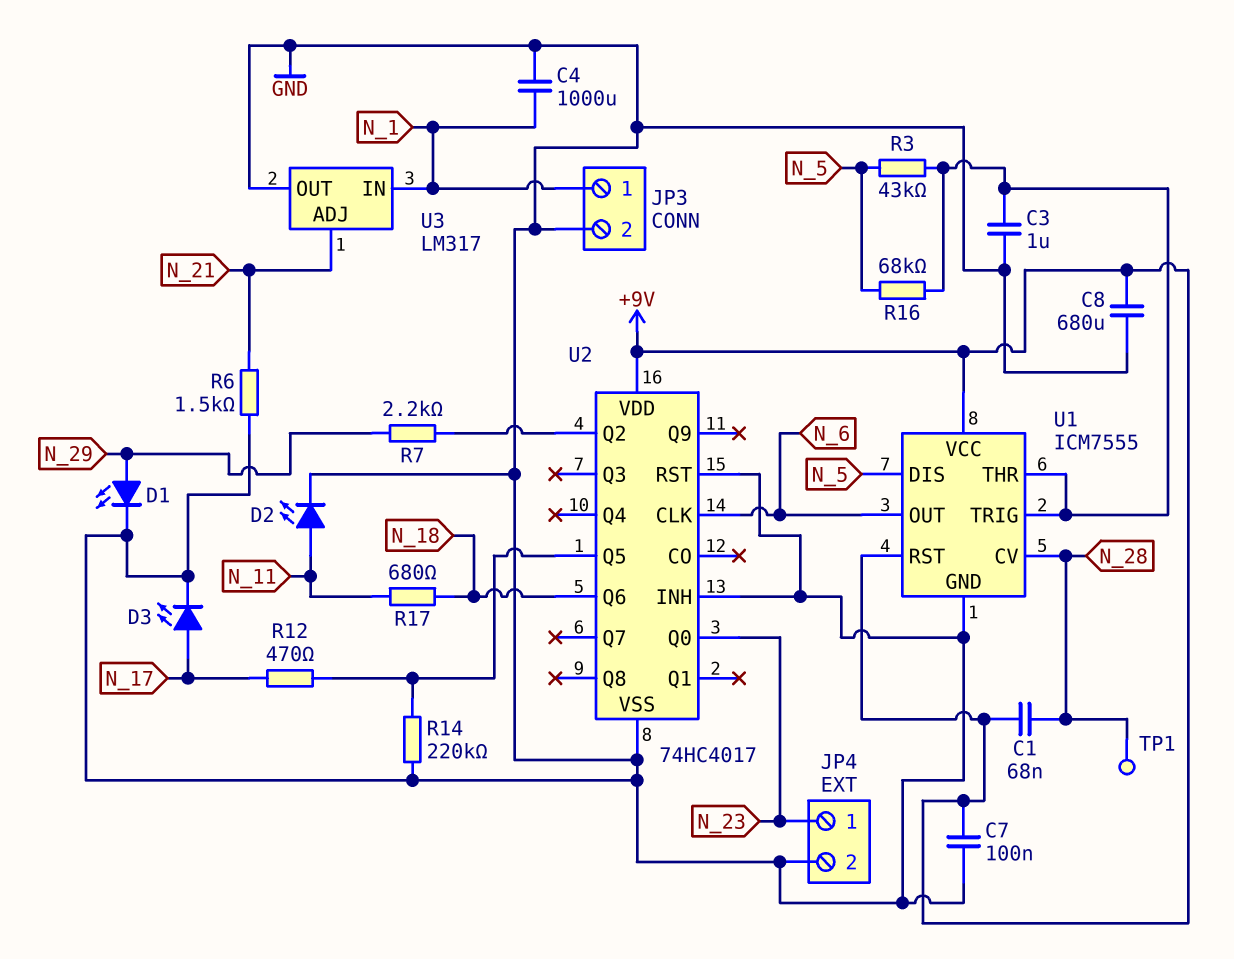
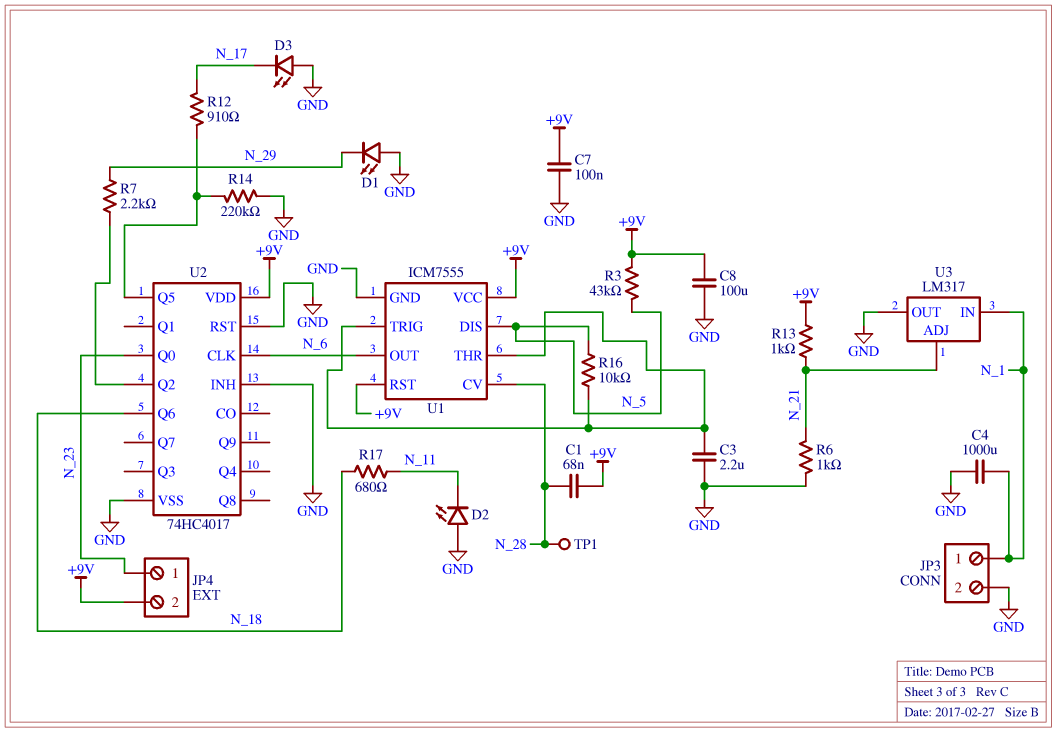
C3: 1uF (GND, U1/THR) -> 2.2uF (GND, U1/THR)
C8: 680uF (+9V, GND) -> 100uF (+9V, GND)
D1: LED (A N_29, K GND) -> LED (A GND, K N_29)
D2: LED (A N_11, K GND) -> LED (A GND, K N_11)
D3: LED (A N_17, K GND) -> LED (A GND, K N_17)
JP4 pin 2: GND -> +9V
R3: 43k (N_5, U1/THR) -> 43k (+9V, N_5)
R6: 1.5k (GND, N_21) -> 1k (GND, N_21)
R12: 470 (N_17, U2/Q5) -> 910 (N_17, U2/Q5)
R13: none -> 1k (+9V, N_21)
R16: 68k (N_5, U1/THR) -> 10k (N_5, U1/THR)

